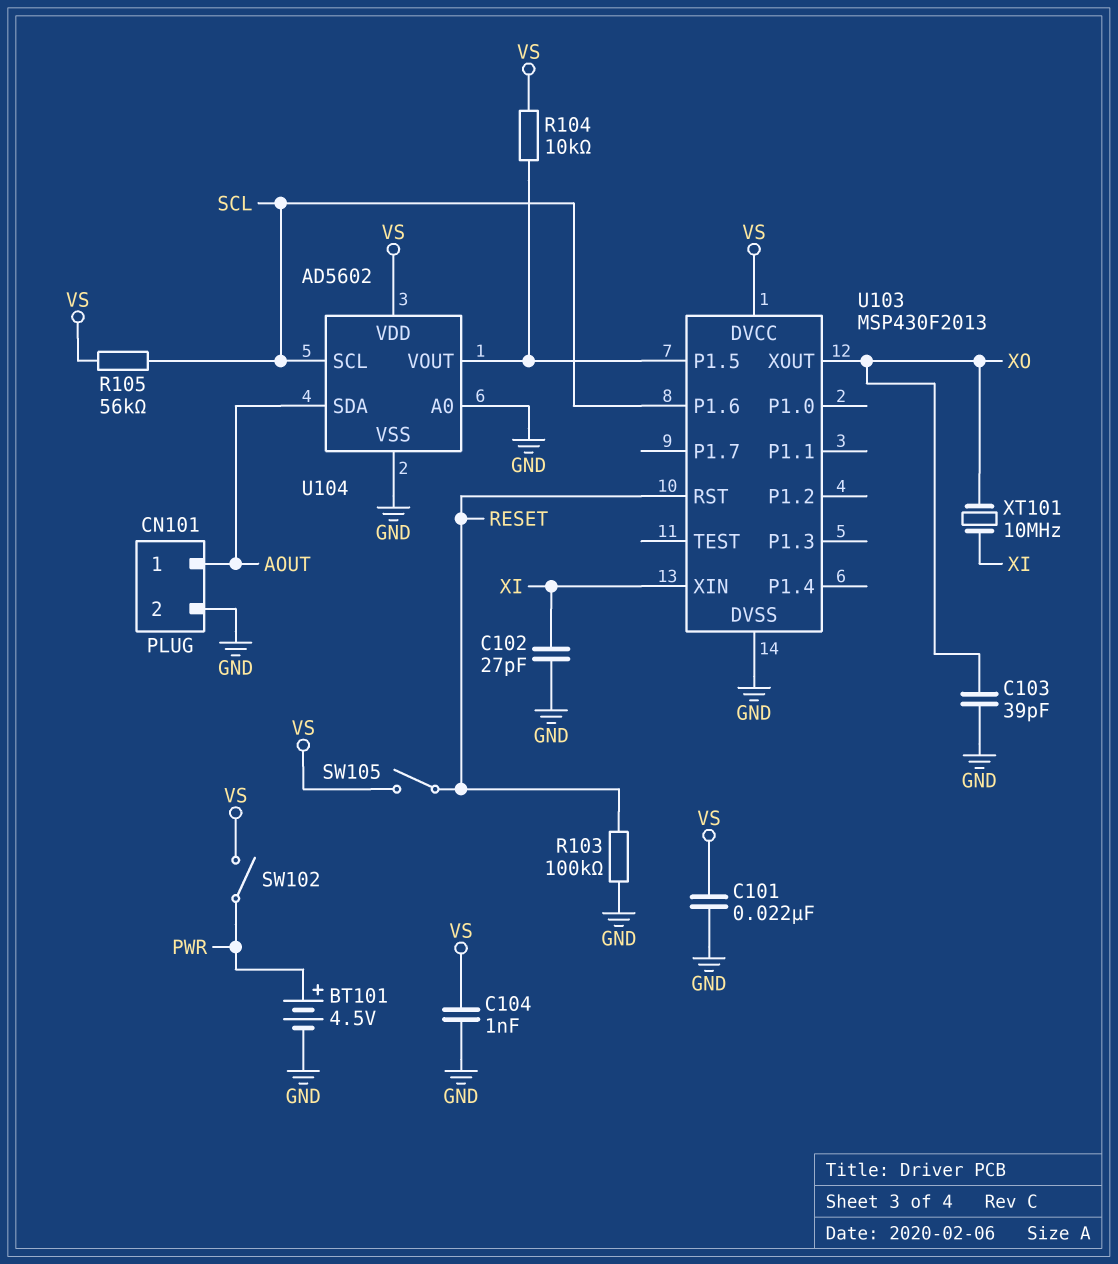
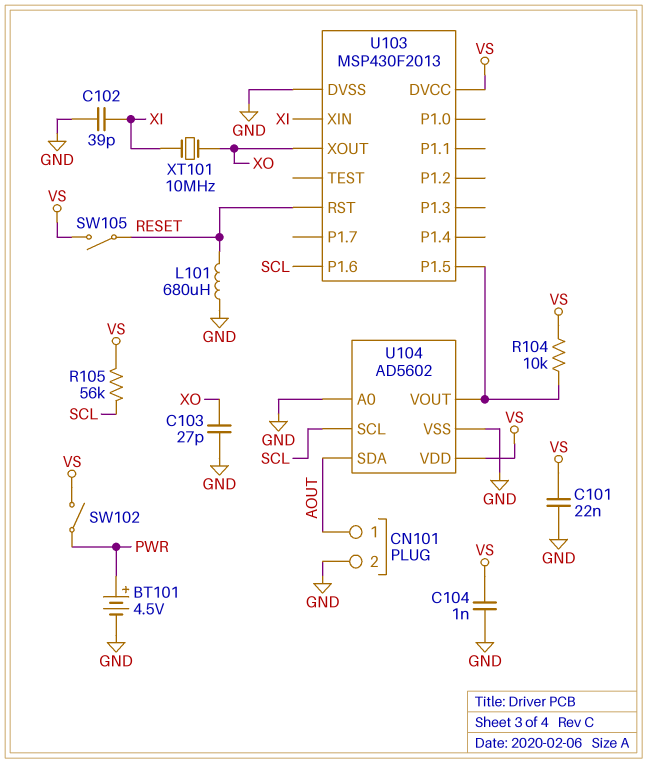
C102: 27pF (GND, XI) -> 39pF (GND, XI)
C103: 39pF (GND, XO) -> 27pF (GND, XO)
L101: none -> 680uH (GND, RESET)
R103: 100k (GND, RESET) -> none

